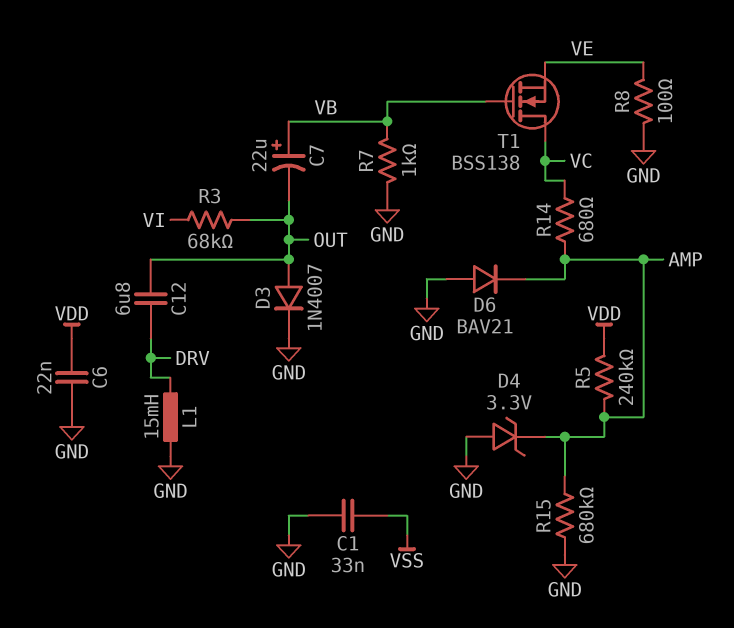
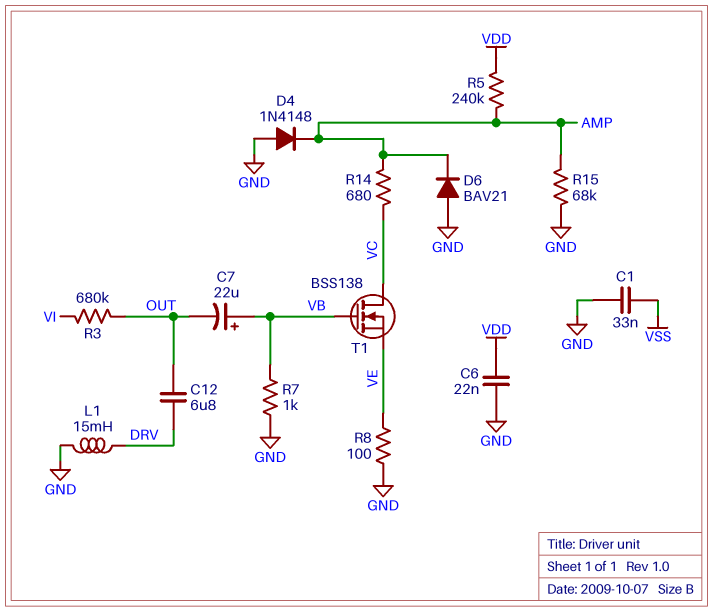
D3: diode 1N4007 (A OUT, K GND) -> none
D4: zener 3.3V (A GND, K AMP) -> diode 1N4148 (A GND, K AMP)
R3: 68k (OUT, VI) -> 680k (OUT, VI)
R15: 680k (AMP, GND) -> 68k (AMP, GND)

